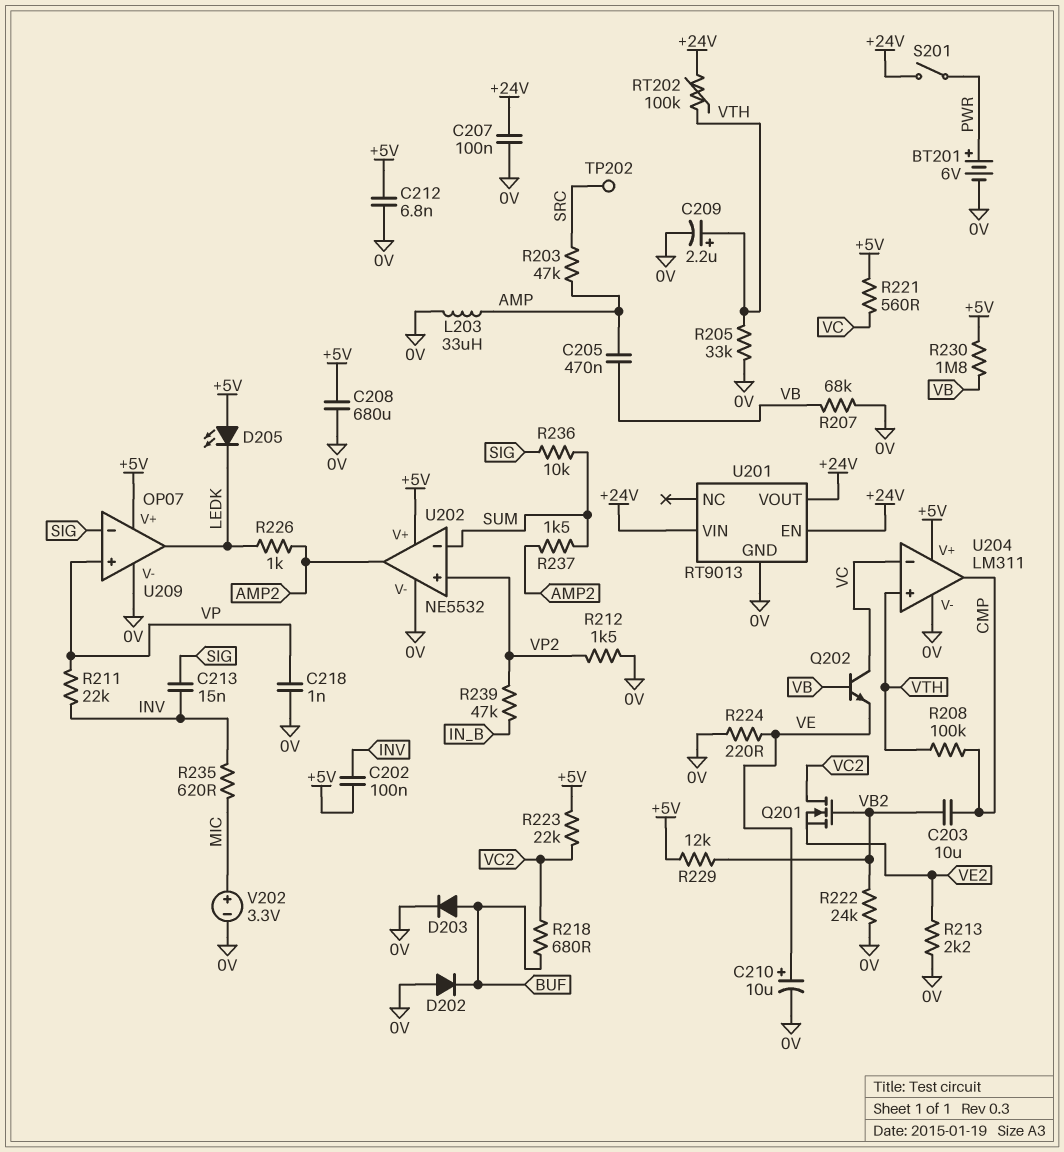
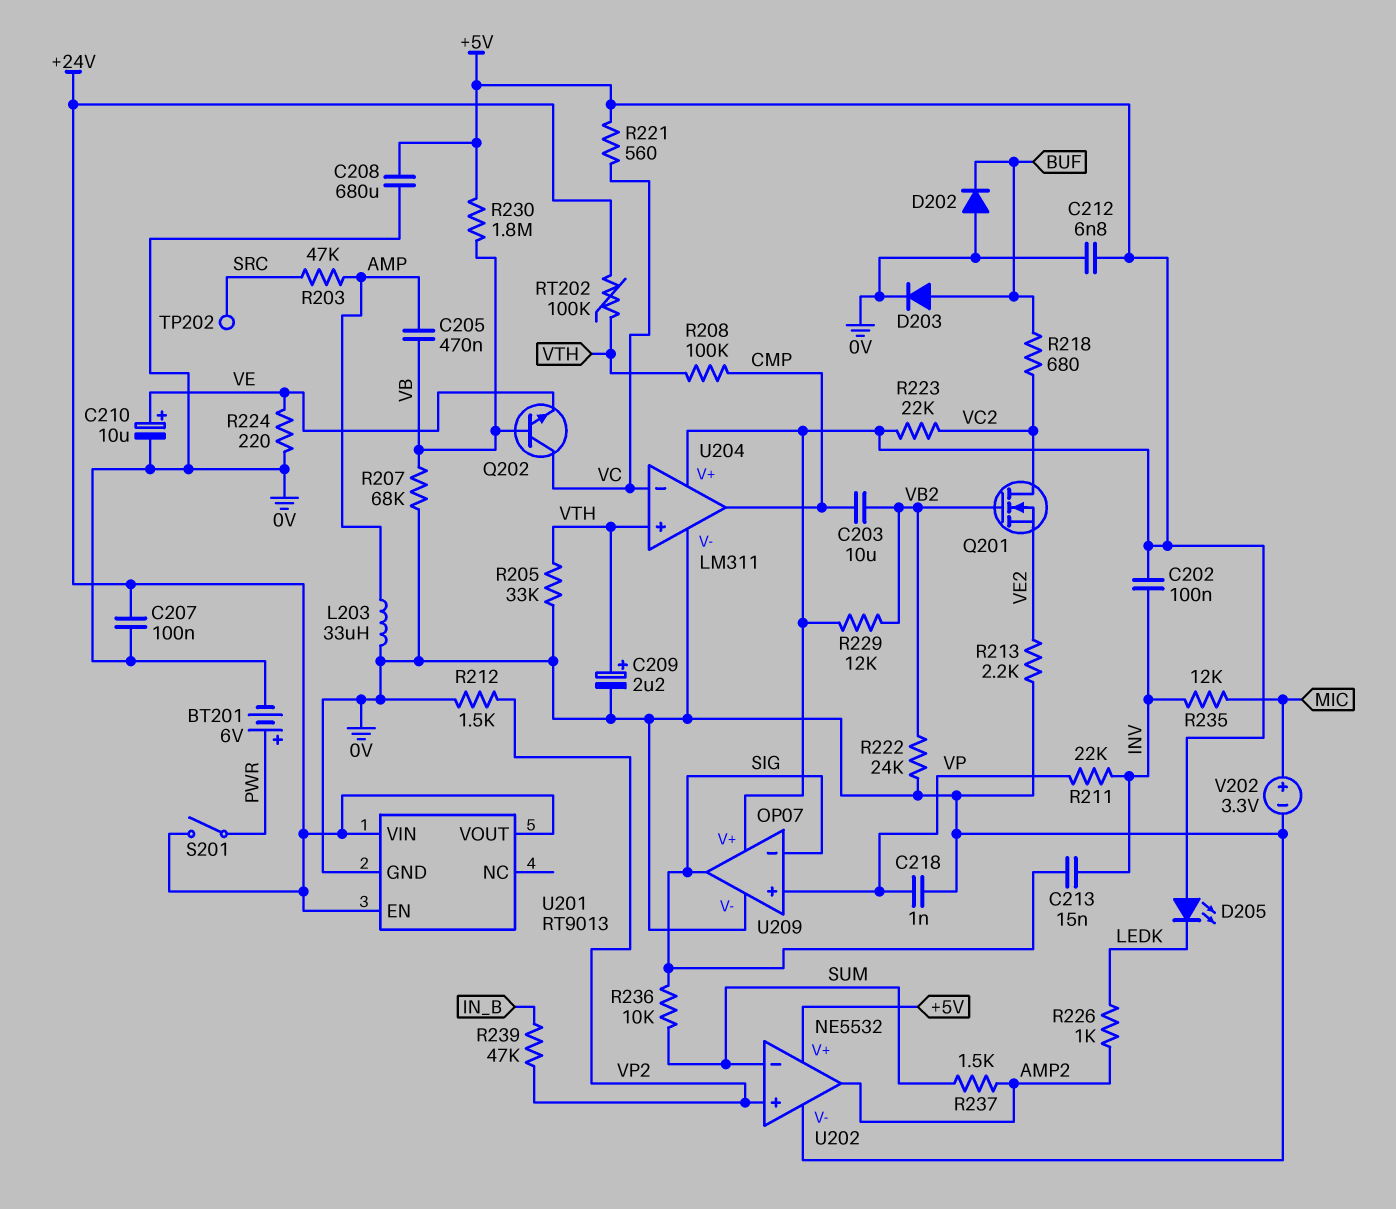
R235: 620 (INV, MIC) -> 12k (INV, MIC)
U209 pin out: LEDK -> SIG

